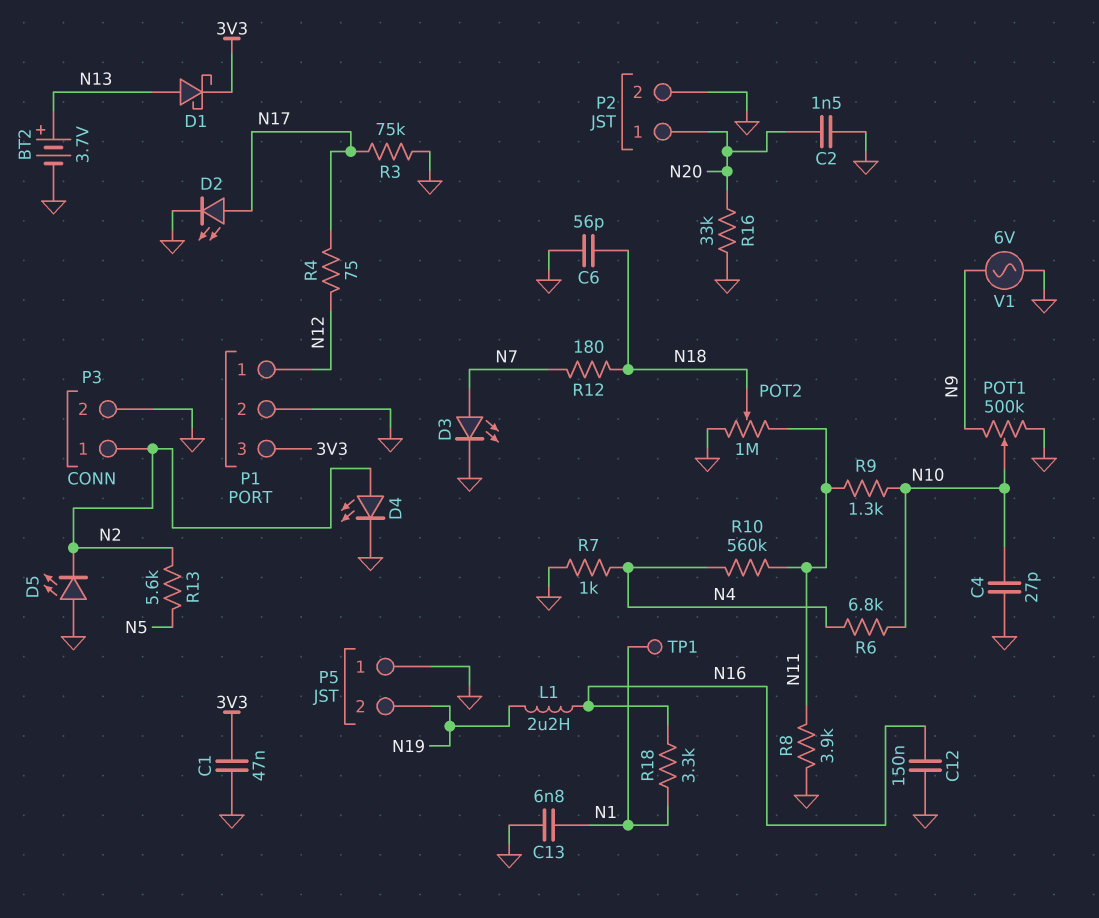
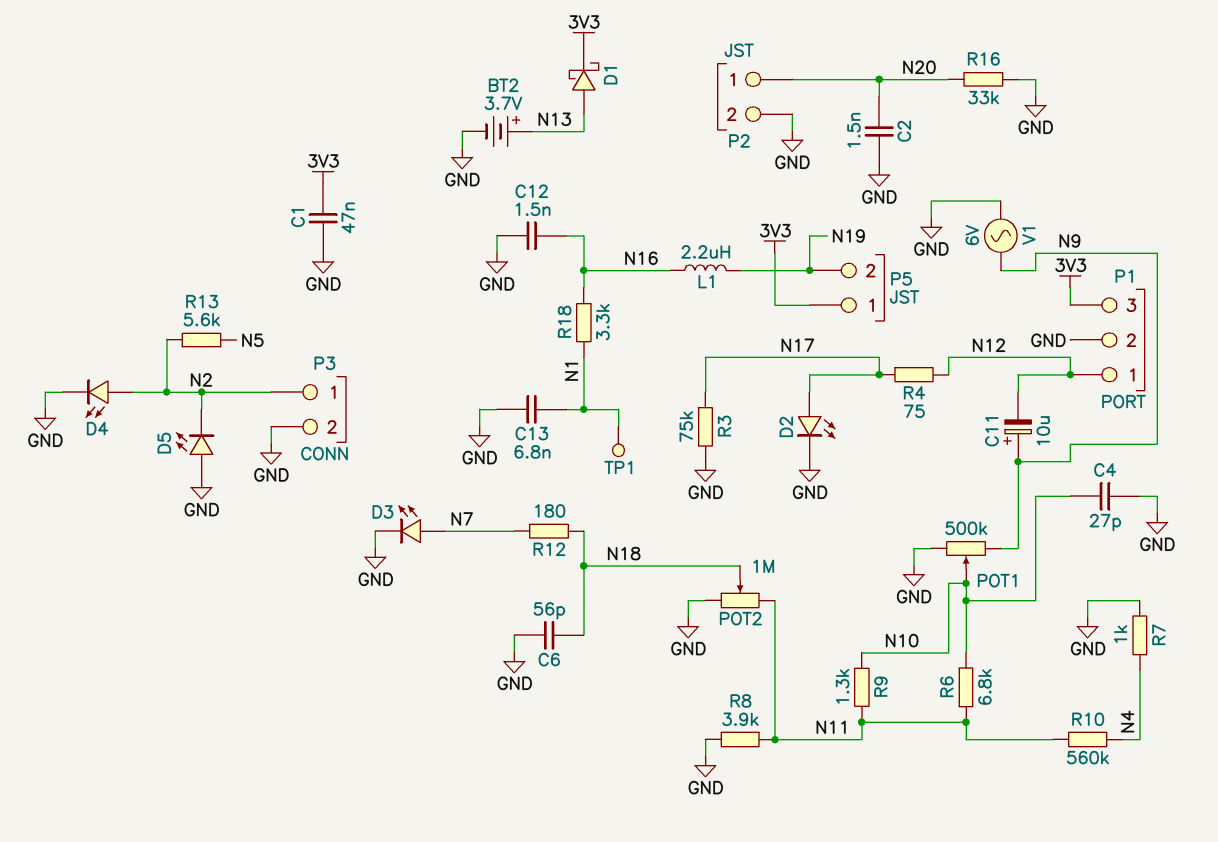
C11: none -> 10uF (plus N9, minus N12)
C12: 150nF (GND, N16) -> 1.5nF (GND, N16)
P5 pin 1: GND -> 3V3
R6: 6.8k (N4, N10) -> 6.8k (N10, N11)

